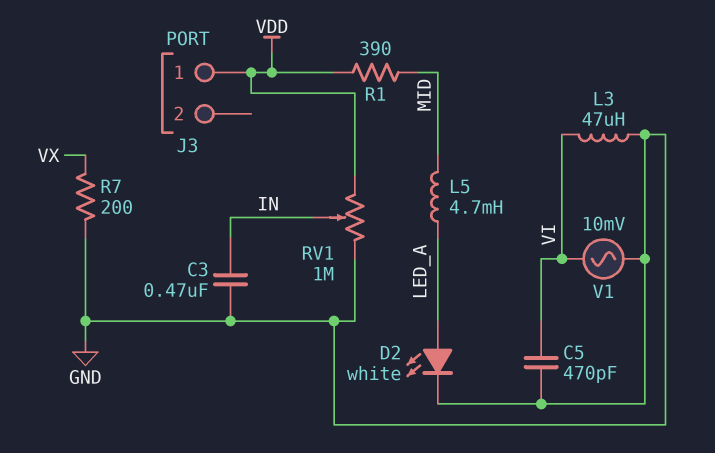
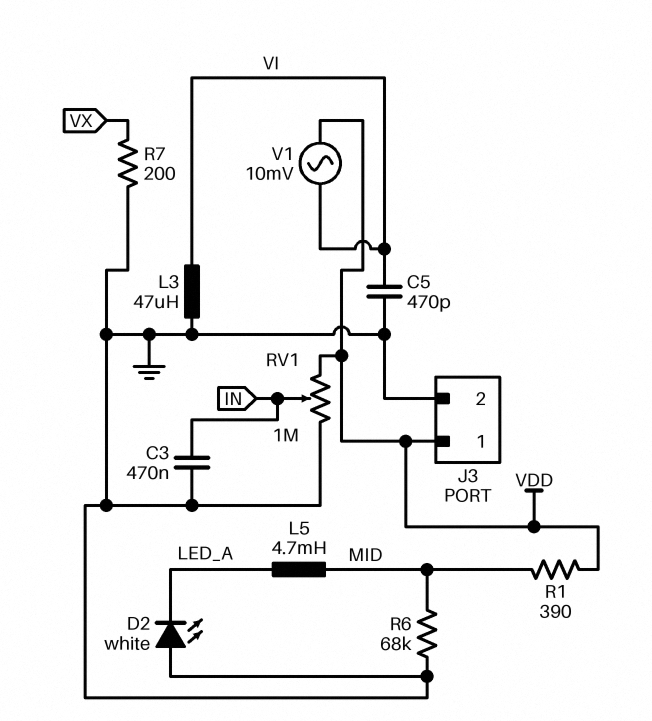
D2: LED white (A LED_A, K GND) -> LED white (A GND, K LED_A)
J3 pin 2: none -> GND
R6: none -> 68k (GND, MID)
V1: AC 10mV (GND, VI) -> AC 10mV (VDD, VI)

